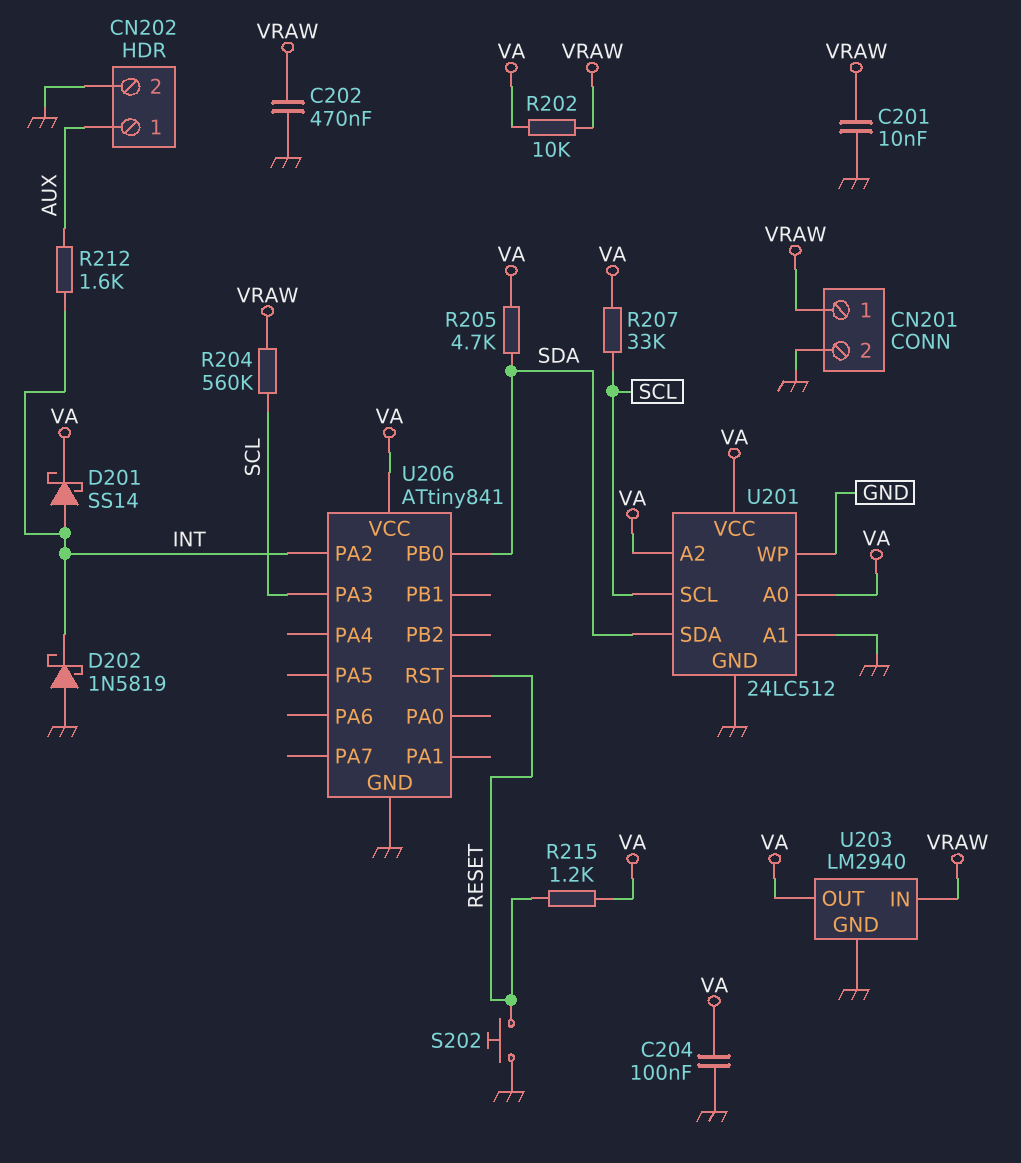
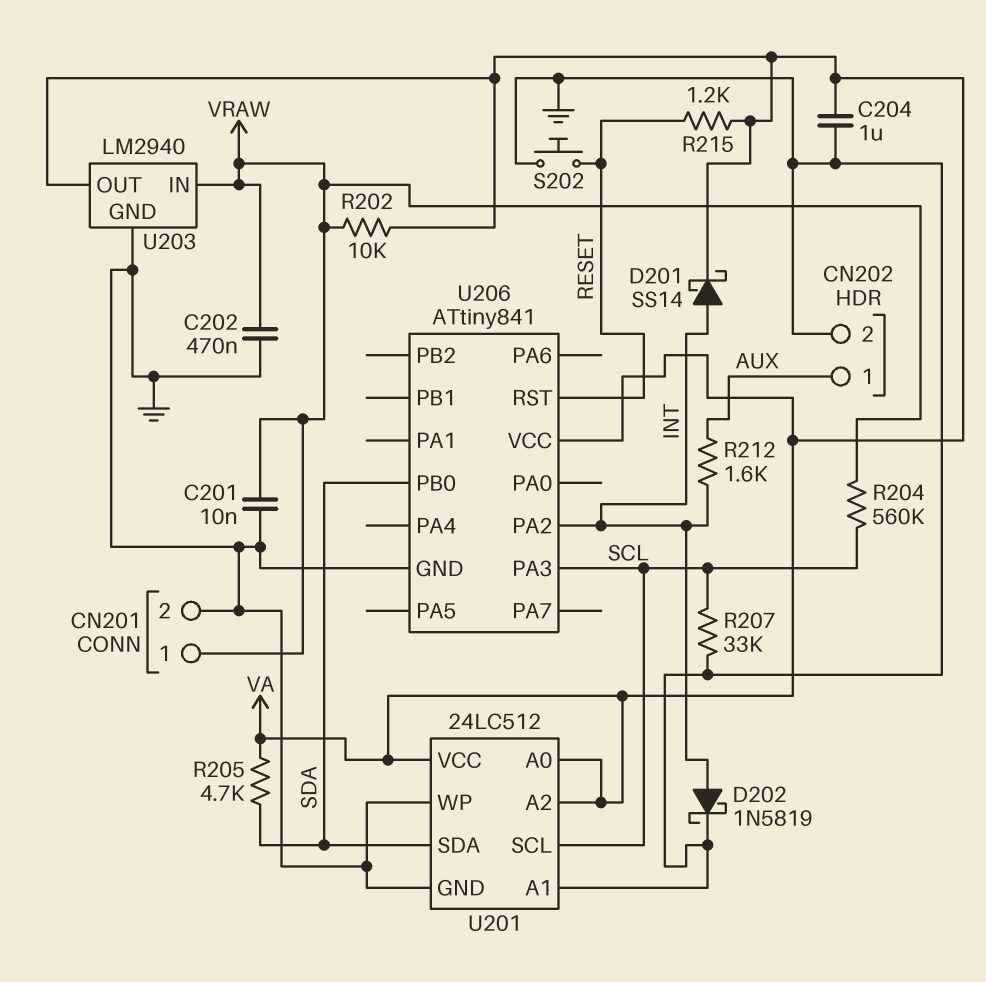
C204: 100nF (GND, VA) -> 1uF (GND, VA)
D202: schottky 1N5819 (A GND, K INT) -> schottky 1N5819 (A INT, K GND)
R207: 33k (SCL, VA) -> 33k (GND, SCL)

